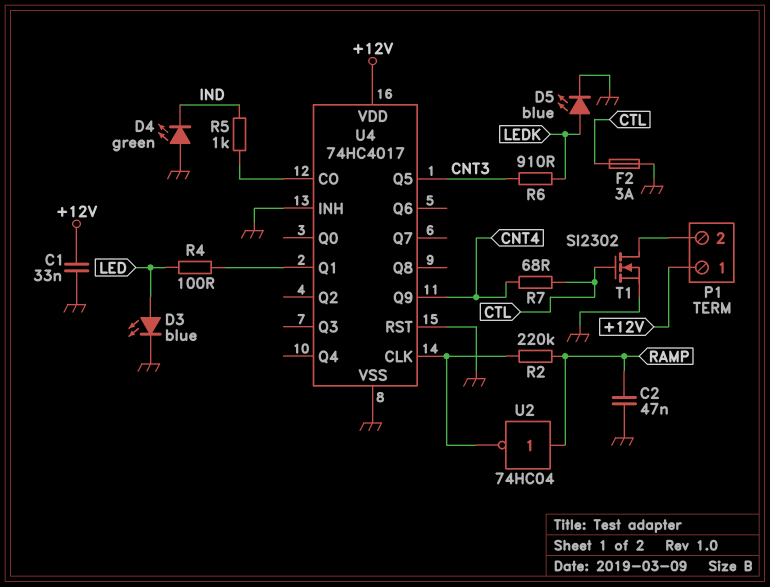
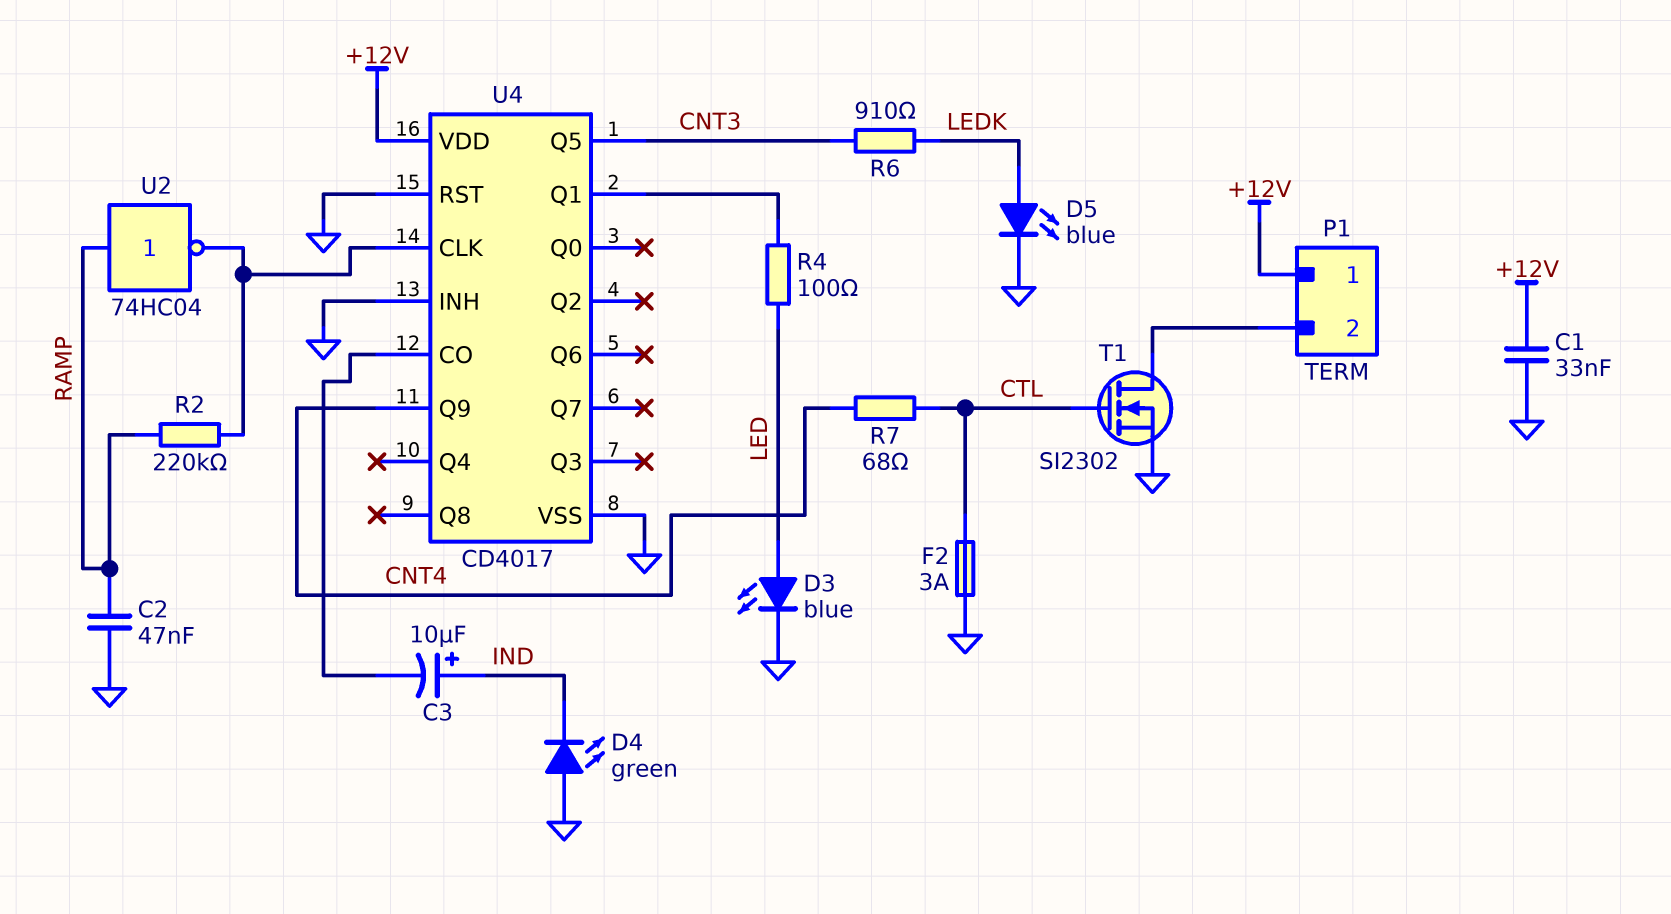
C3: none -> 10uF (plus IND, minus U4/CO)
R5: 1k (IND, U4/CO) -> none
U4: 74HC4017 -> CD4017

